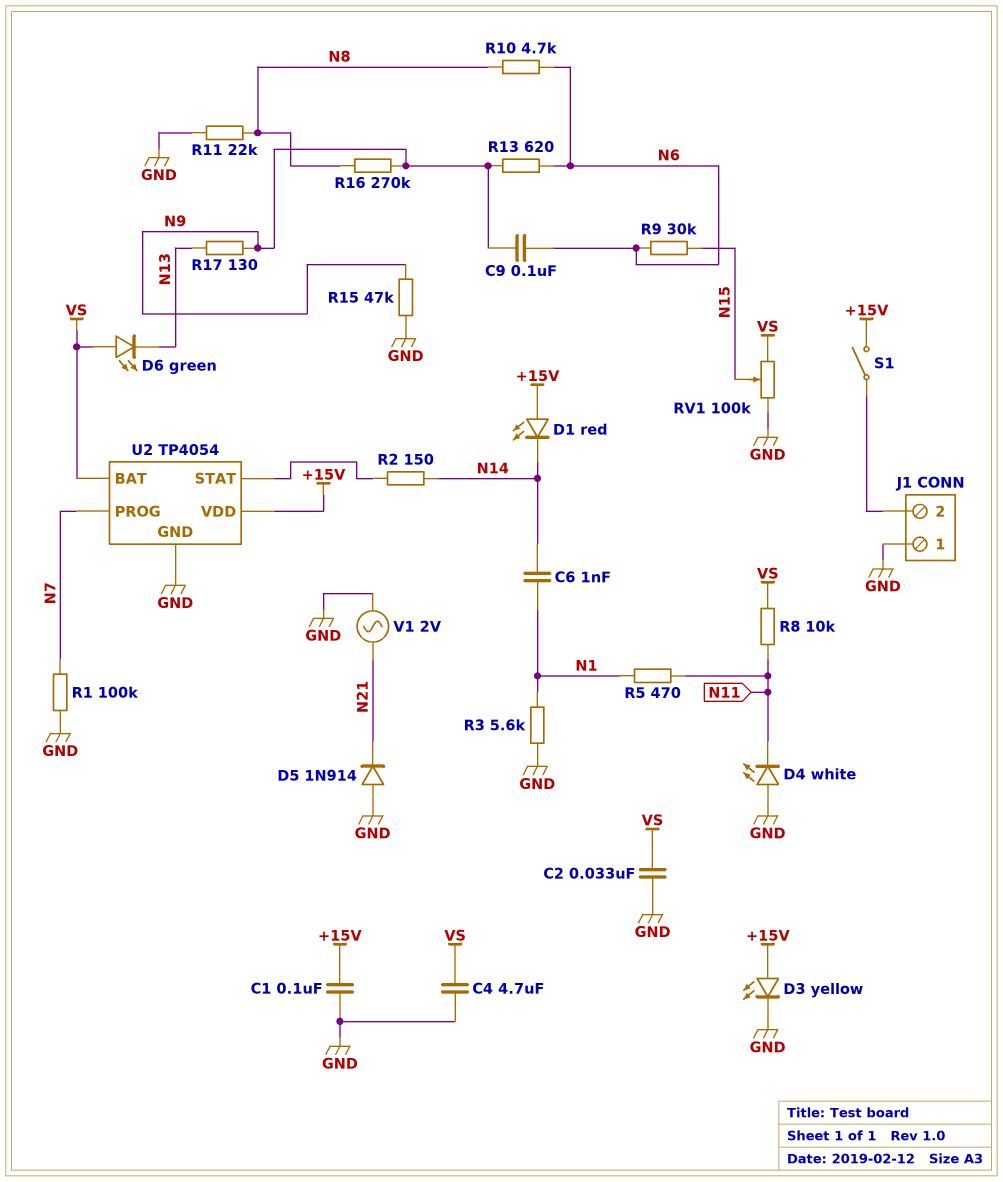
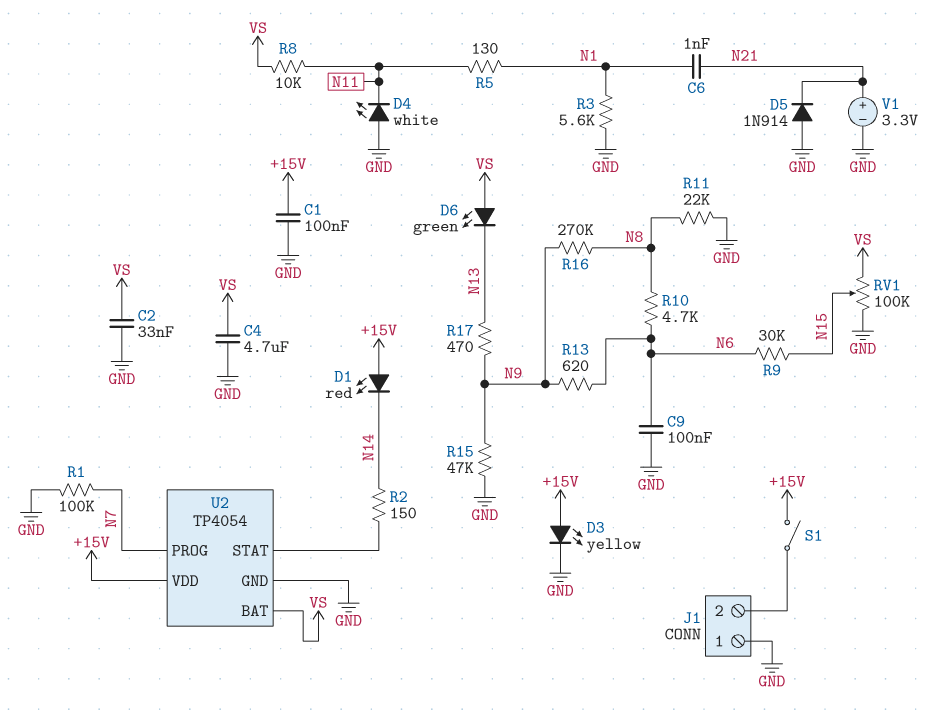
C6: 1nF (N1, N14) -> 1nF (N1, N21)
C9: 100nF (N6, N9) -> 100nF (GND, N6)
R5: 470 (N1, N11) -> 130 (N1, N11)
R17: 130 (N9, N13) -> 470 (N9, N13)
V1: AC 2V (GND, N21) -> 3.3V (plus N21, minus GND)

